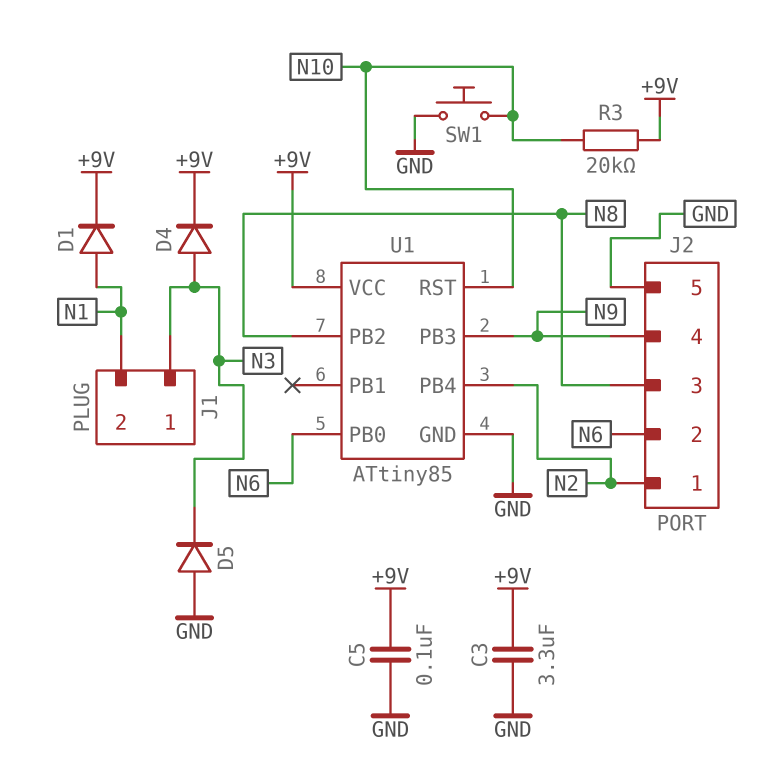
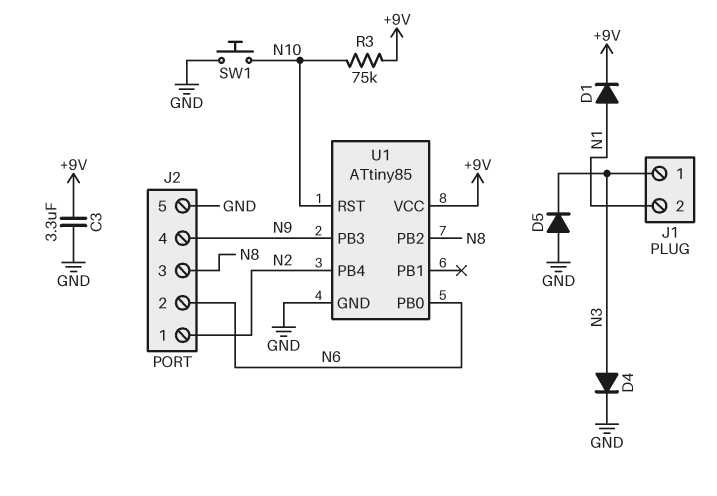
C5: 100nF (+9V, GND) -> none
D4: diode (A N3, K +9V) -> diode (A N3, K GND)
R3: 20k (+9V, N10) -> 75k (+9V, N10)

